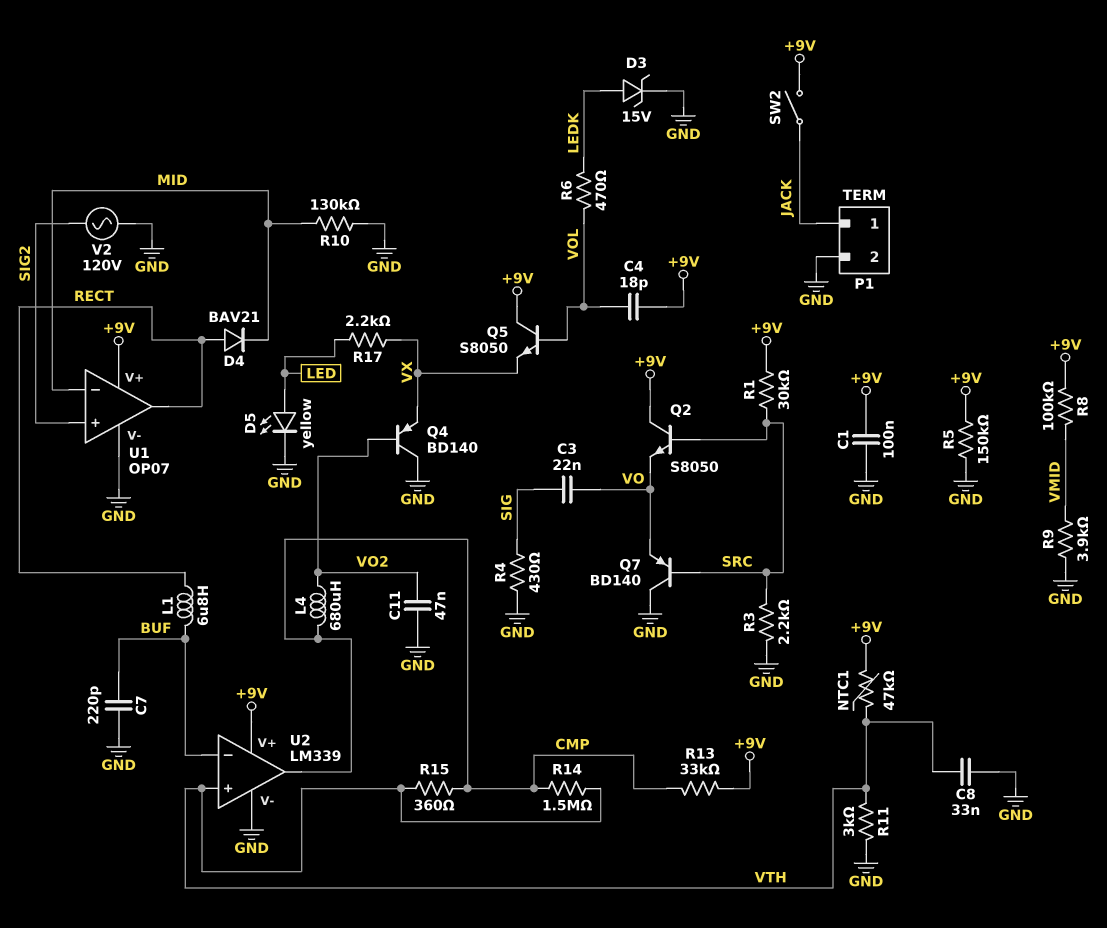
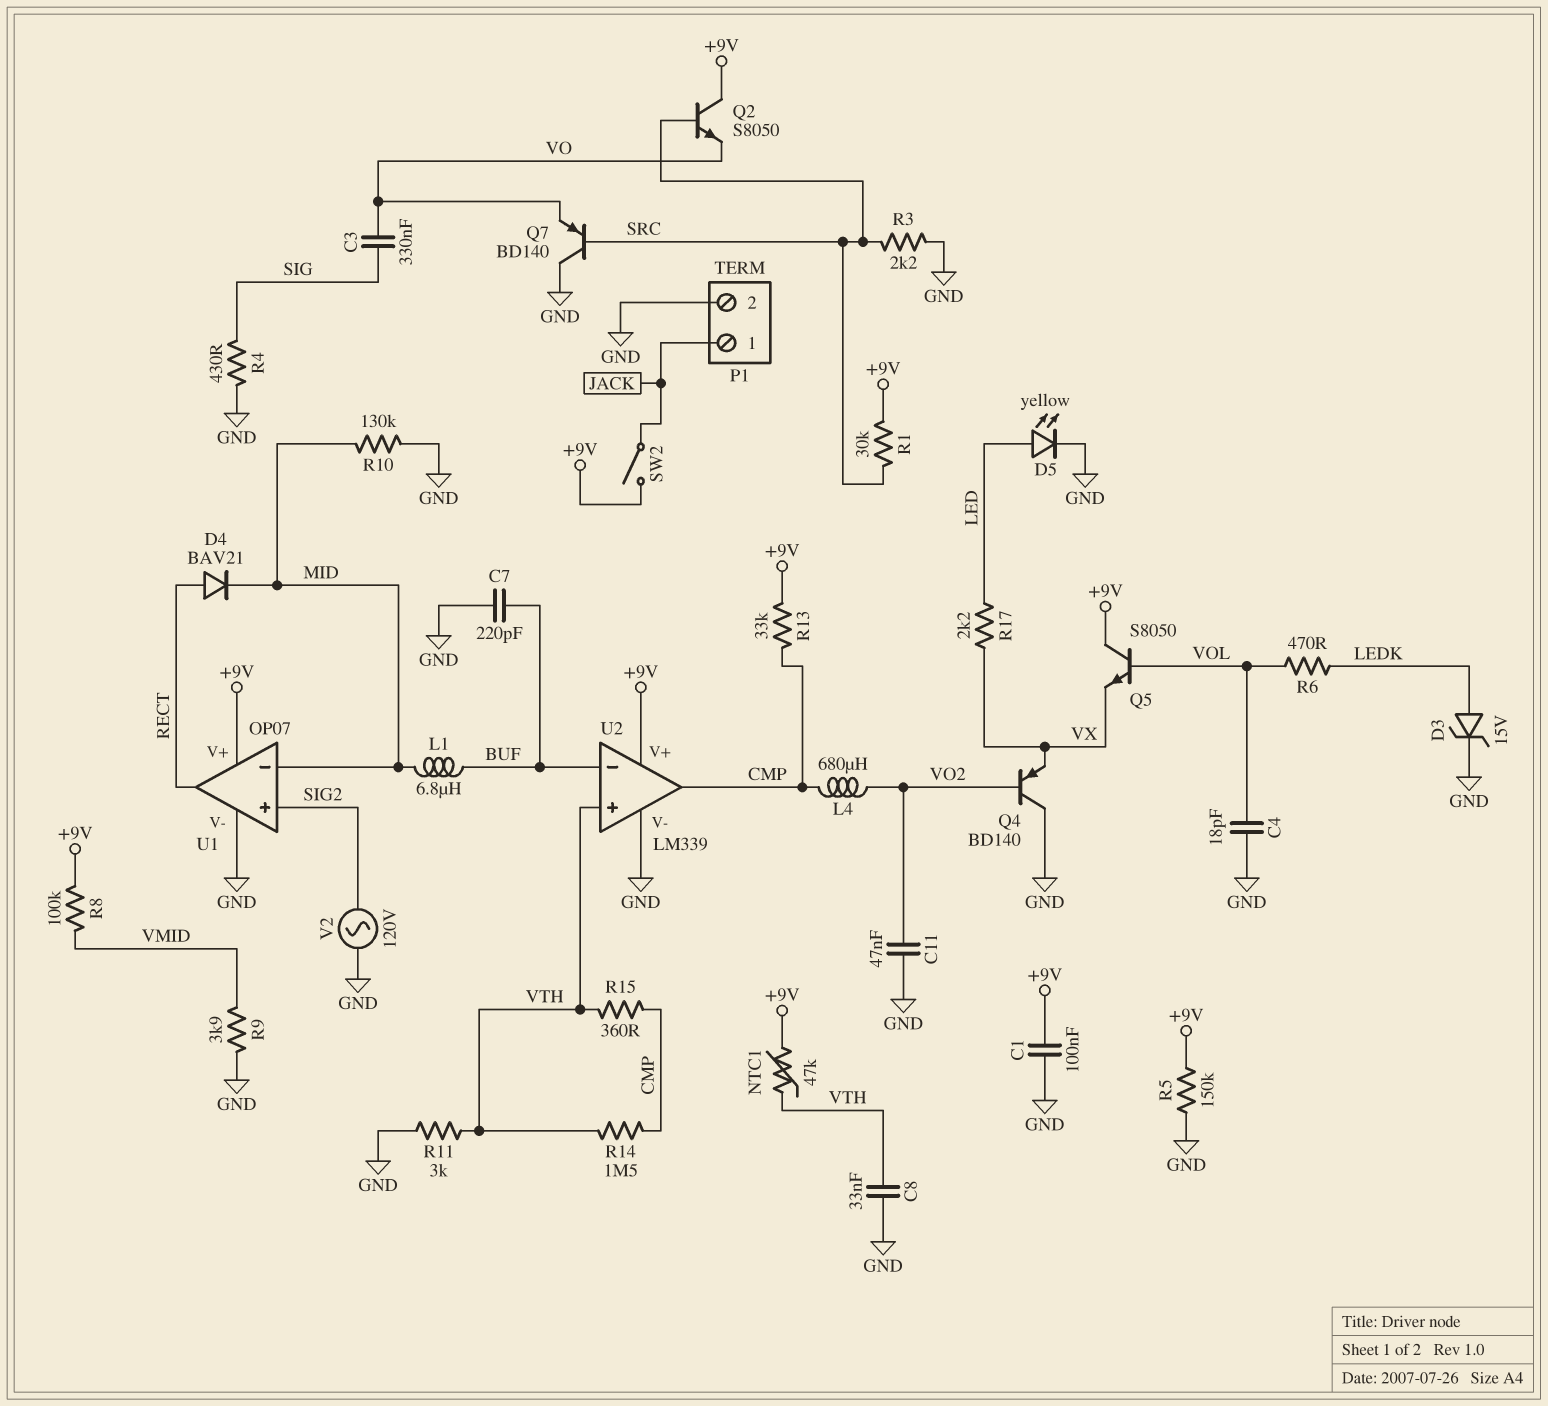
C3: 22nF (SIG, VO) -> 330nF (SIG, VO)
C4: 18pF (+9V, VOL) -> 18pF (GND, VOL)
L1: 6.8uH (BUF, RECT) -> 6.8uH (BUF, MID)

